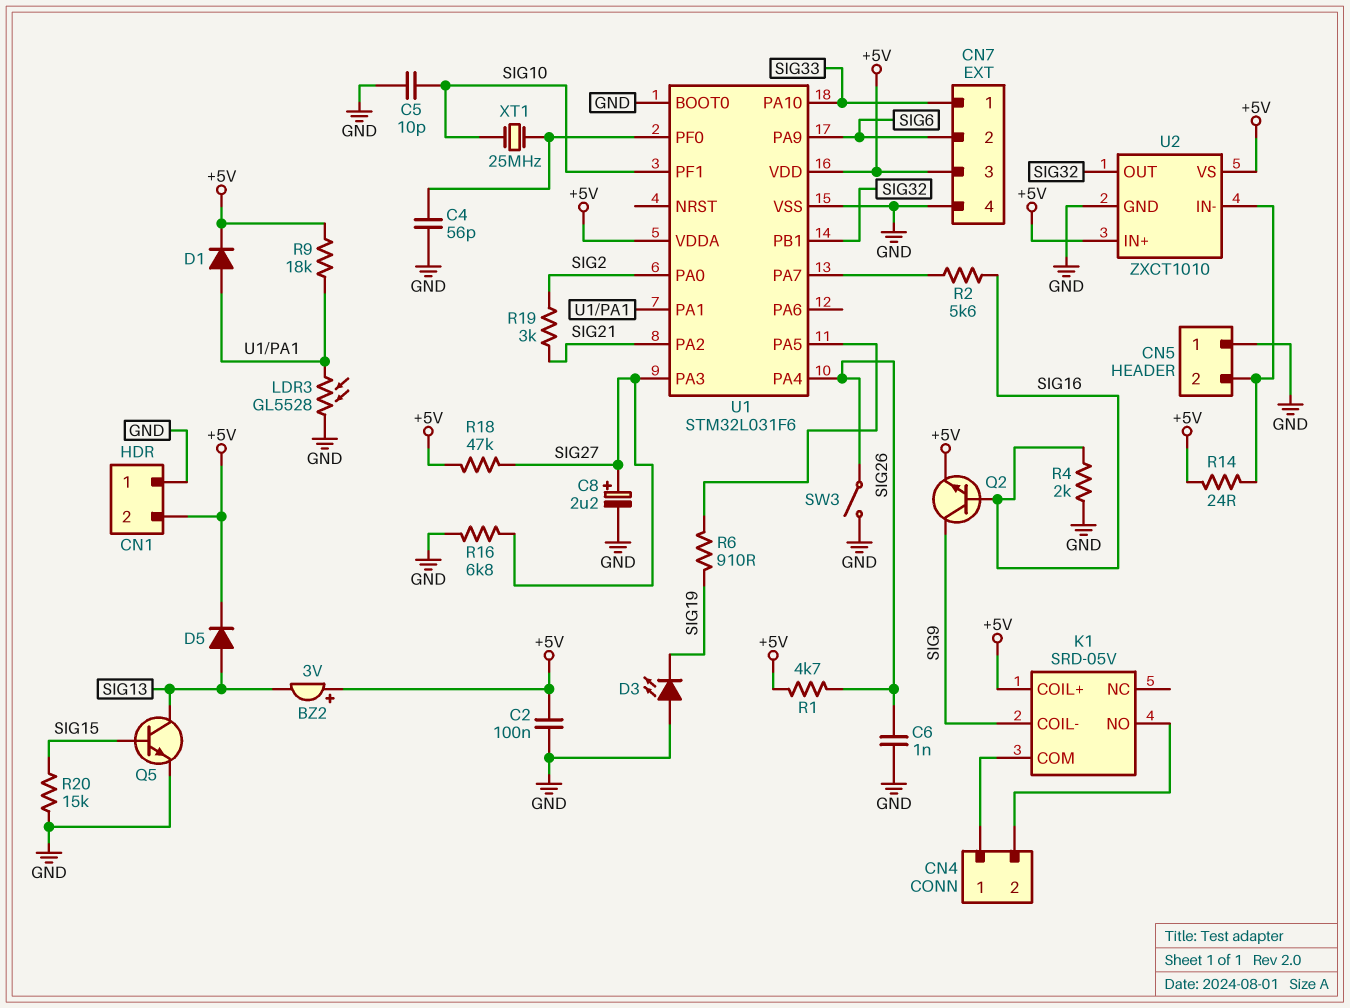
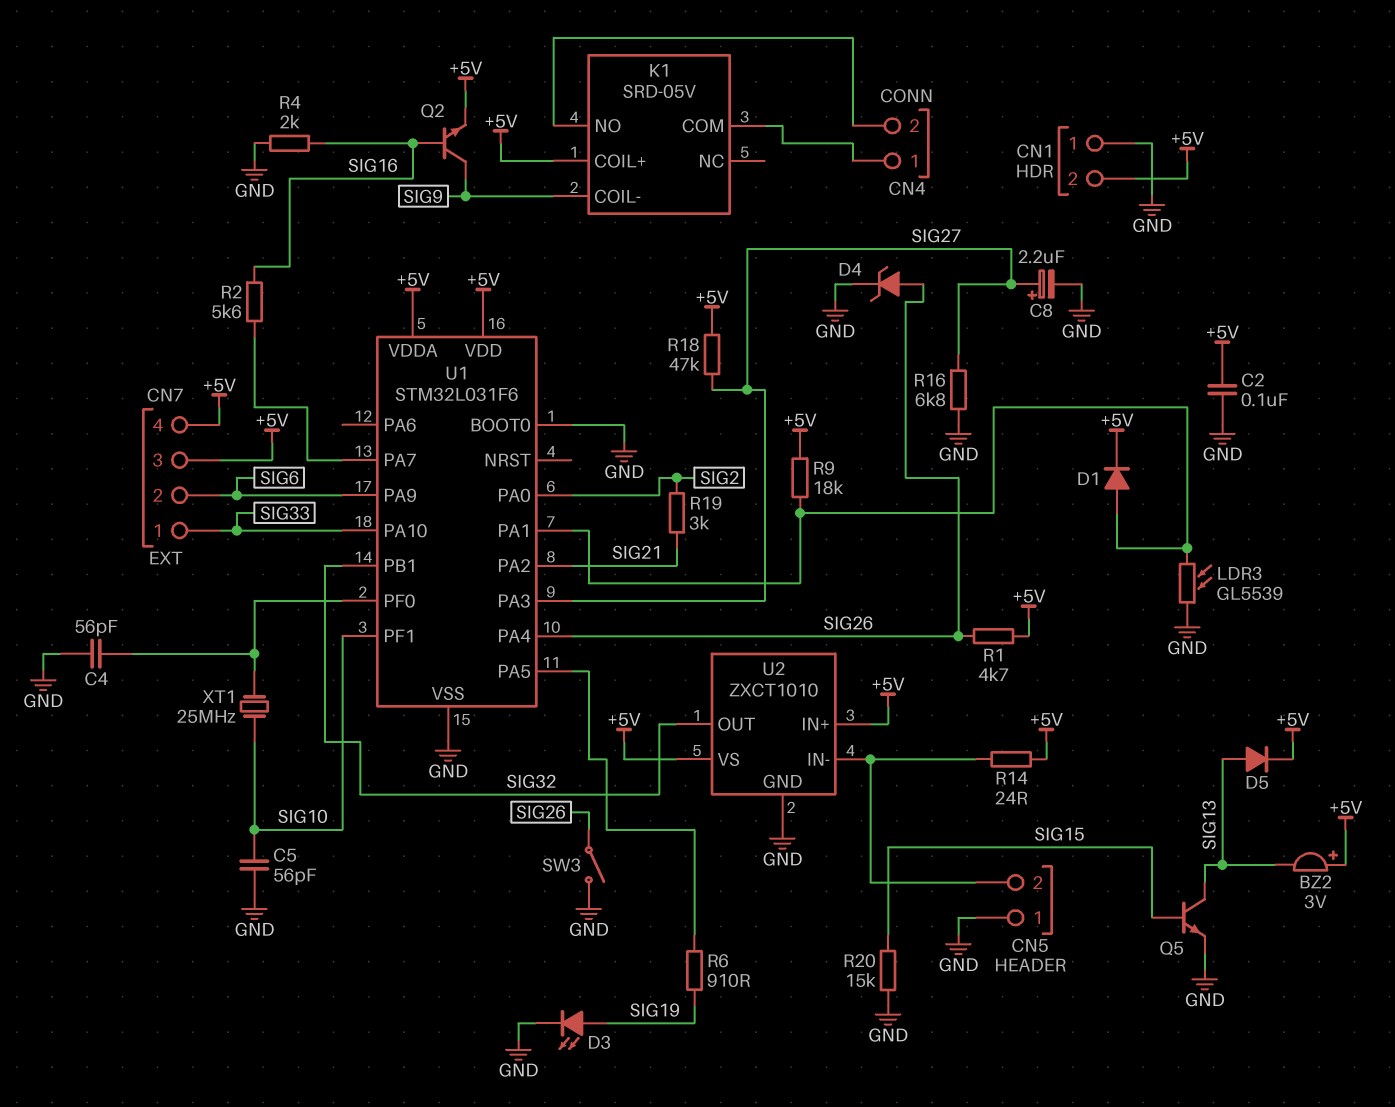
C5: 10pF (GND, SIG10) -> 56pF (GND, SIG10)
C6: 1nF (GND, SIG26) -> none
CN7 pin 4: GND -> +5V
D3: LED (A GND, K SIG19) -> LED (A SIG19, K GND)
D4: none -> zener (A SIG26, K GND)
LDR3: GL5528 (GND, U1/PA1) -> GL5539 (GND, U1/PA1)

